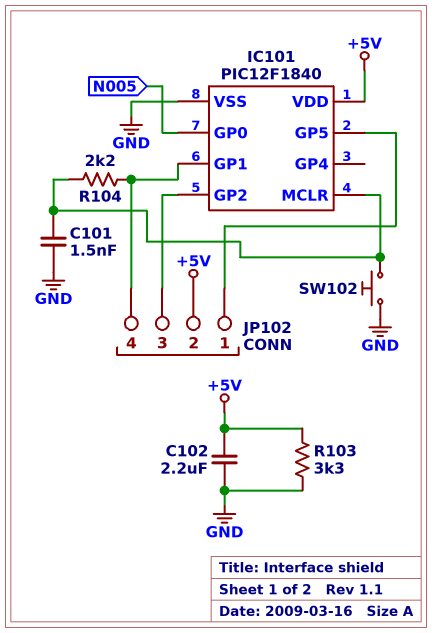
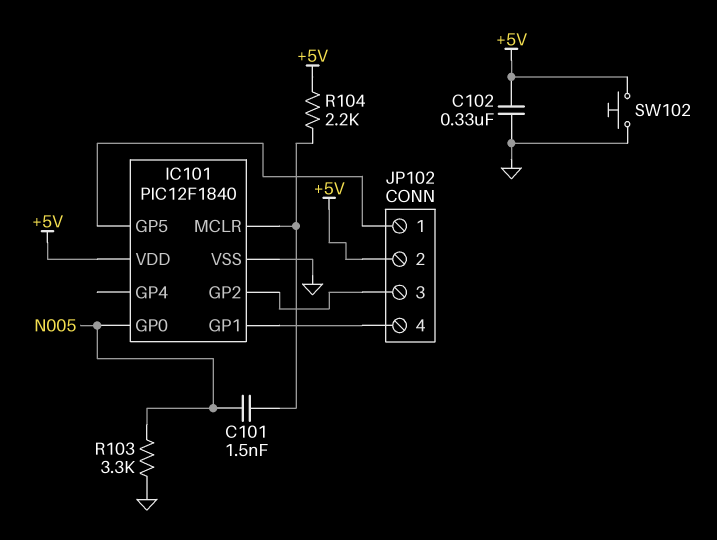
C101: 1.5nF (GND, IC101/MCLR) -> 1.5nF (IC101/MCLR, N005)
C102: 2.2uF (+5V, GND) -> 330nF (+5V, GND)
R103: 3.3k (+5V, GND) -> 3.3k (GND, N005)
R104: 2.2k (IC101/GP1, IC101/MCLR) -> 2.2k (+5V, IC101/MCLR)
SW102: button (GND, IC101/MCLR) -> button (+5V, GND)

